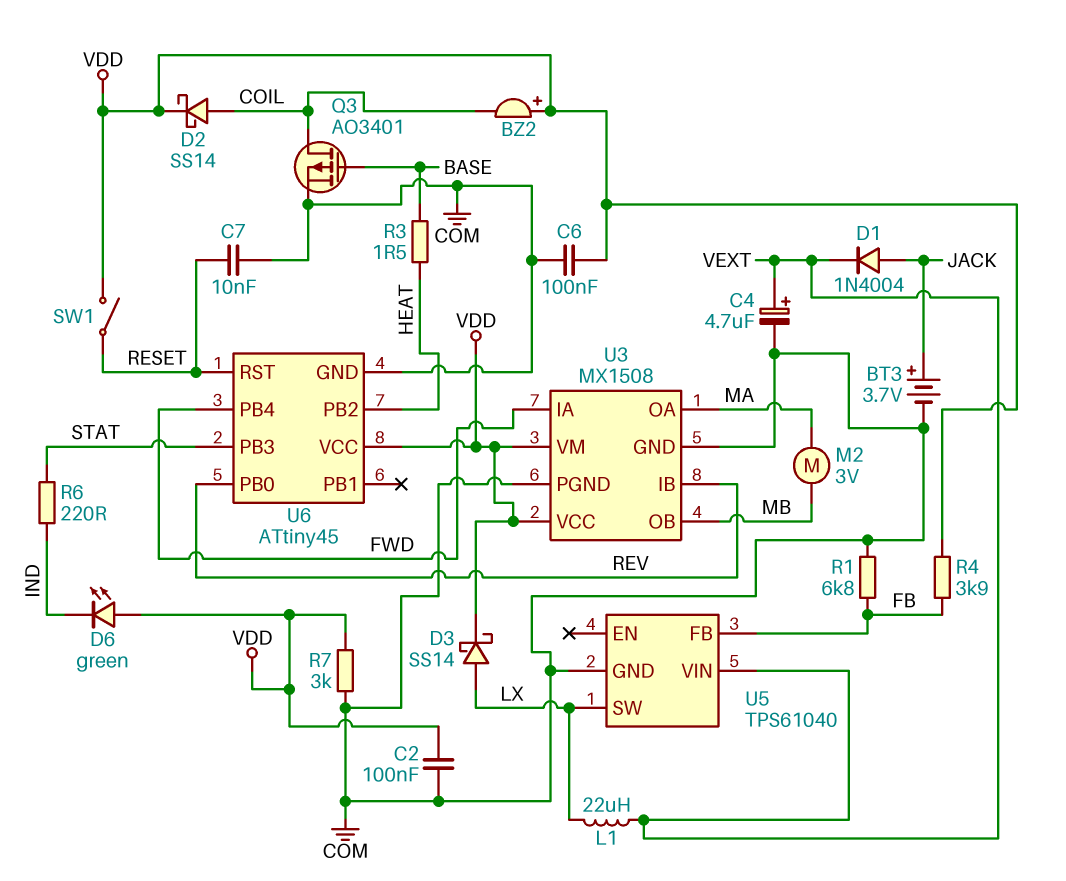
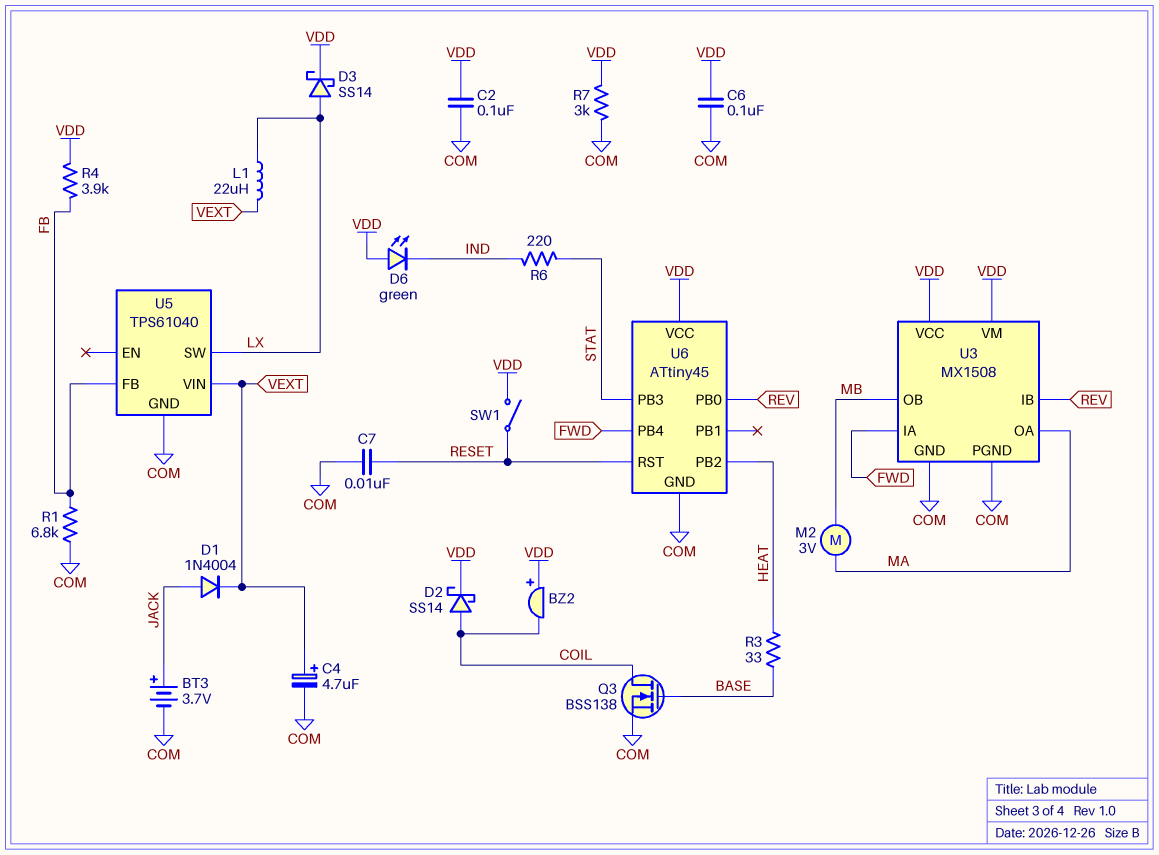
Q3: PMOS AO3401 (G BASE, D COIL, S COM) -> NMOS BSS138 (G BASE, D COIL, S COM)
R3: 1.5 (BASE, HEAT) -> 33 (BASE, HEAT)

